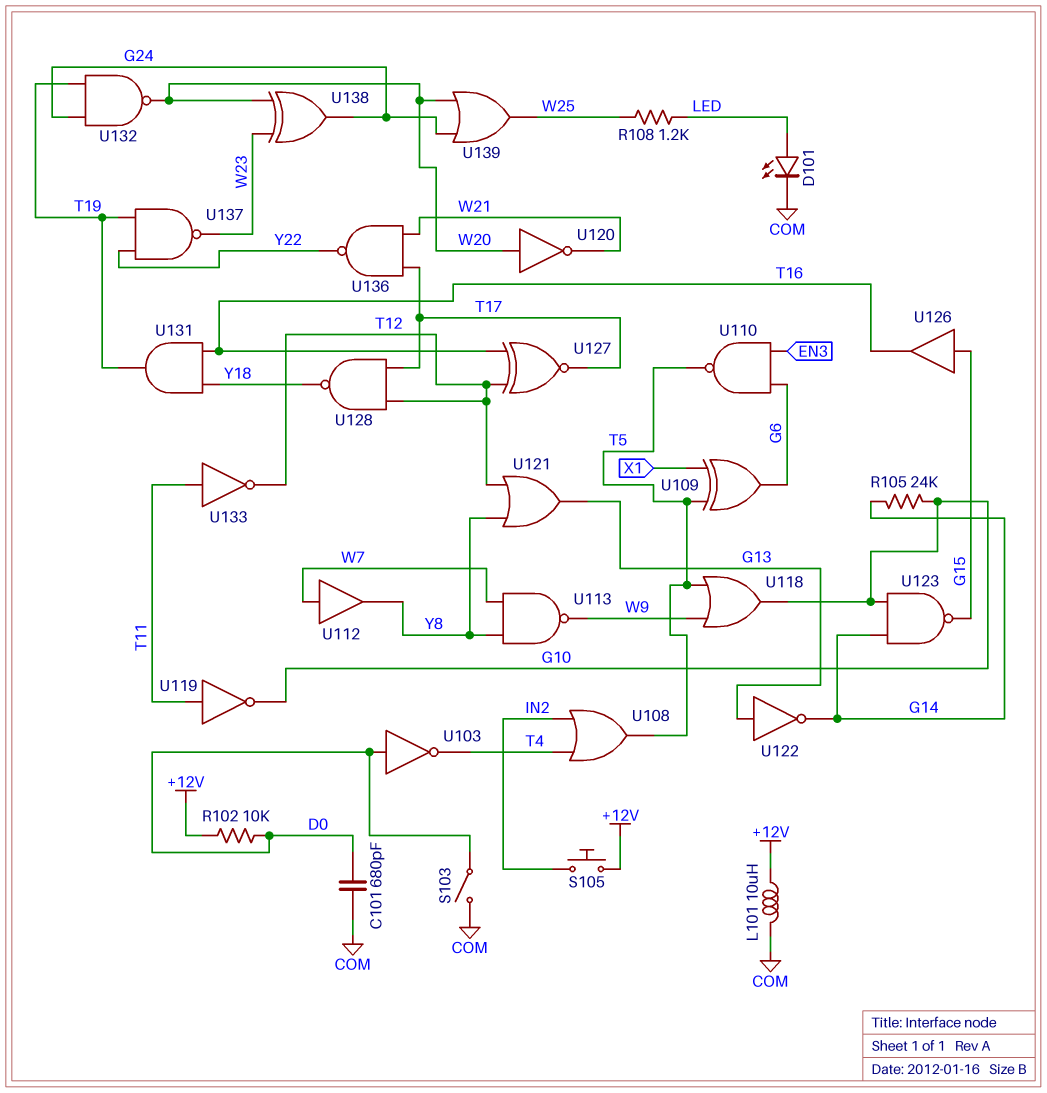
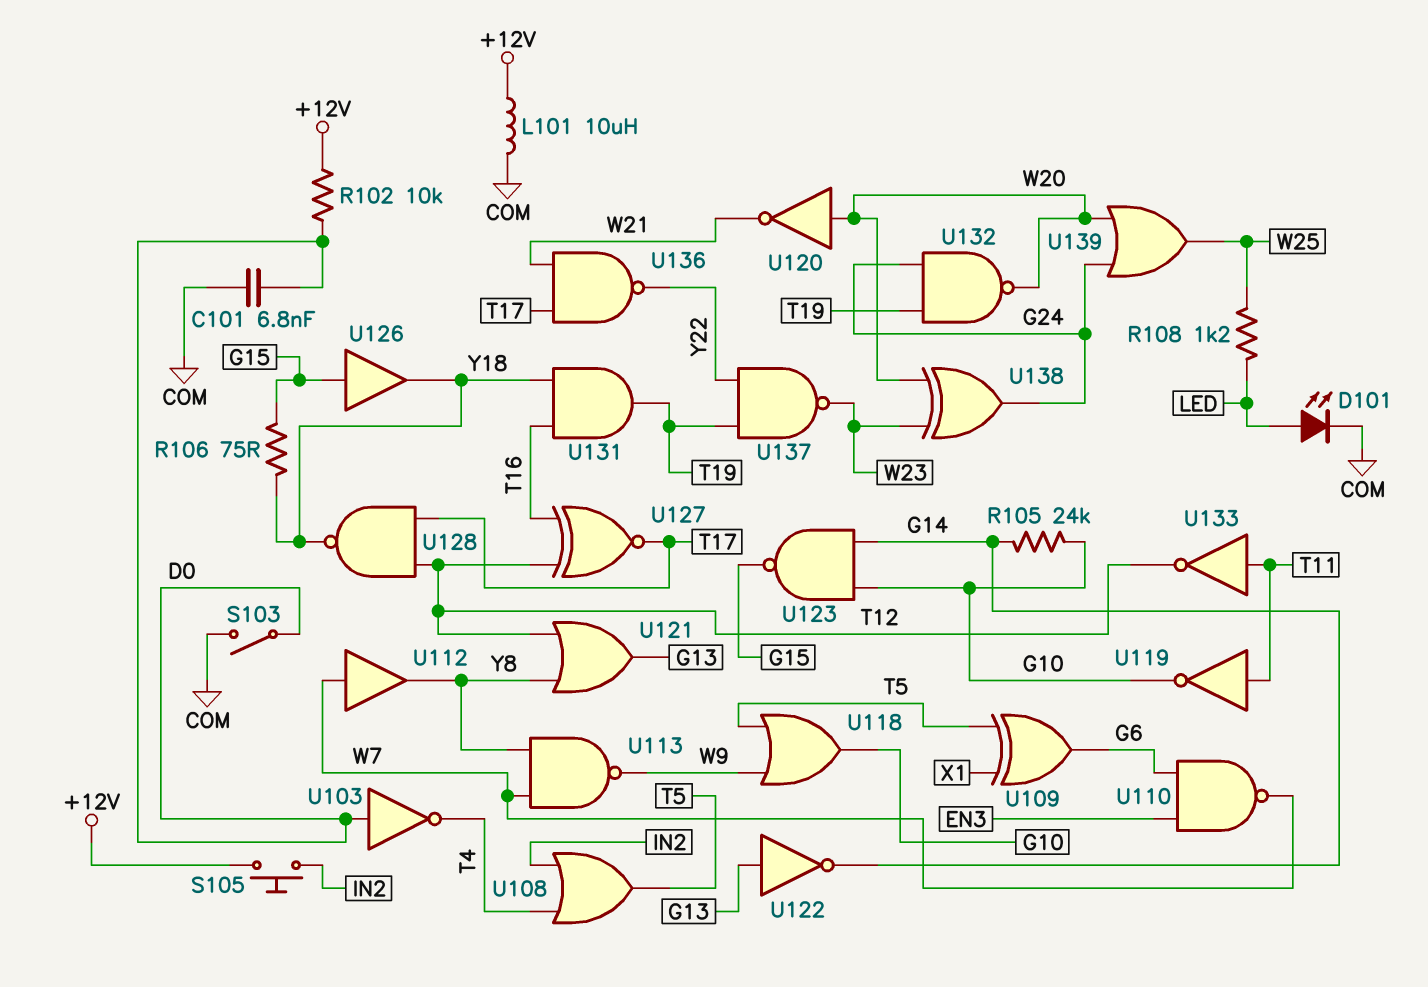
C101: 680pF (COM, D0) -> 6.8nF (COM, D0)
R106: none -> 75 (G15, Y18)
U110: NAND (in EN3, in G6, out T5) -> NAND (in EN3, in G6, out W7)
U126: buffer (in G15, out T16) -> buffer (in G15, out Y18)

